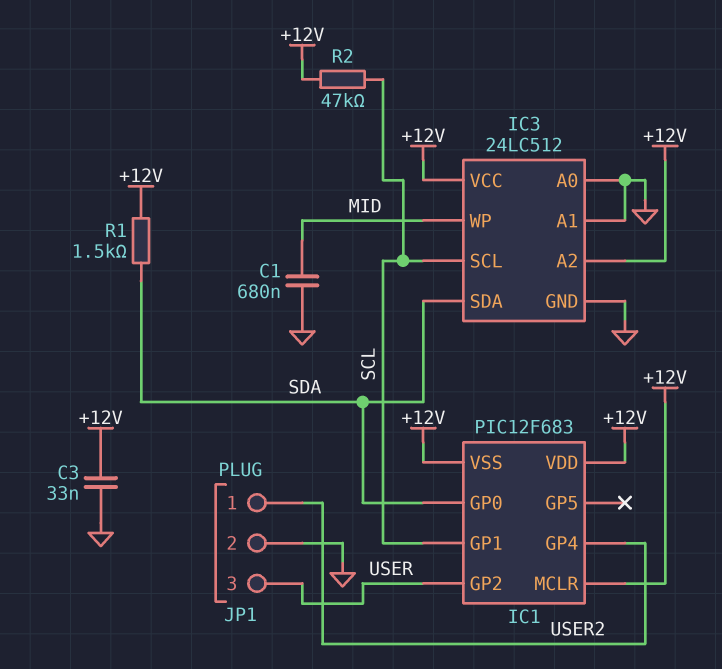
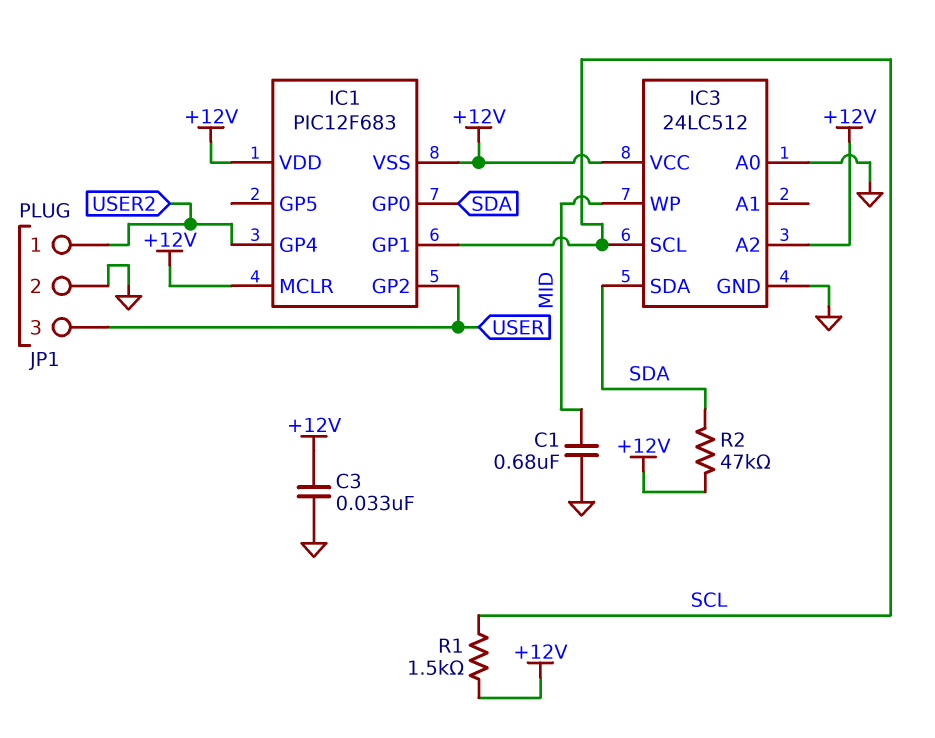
IC3 pin A1: GND -> none
R1: 1.5k (+12V, SDA) -> 1.5k (+12V, SCL)
R2: 47k (+12V, SCL) -> 47k (+12V, SDA)

